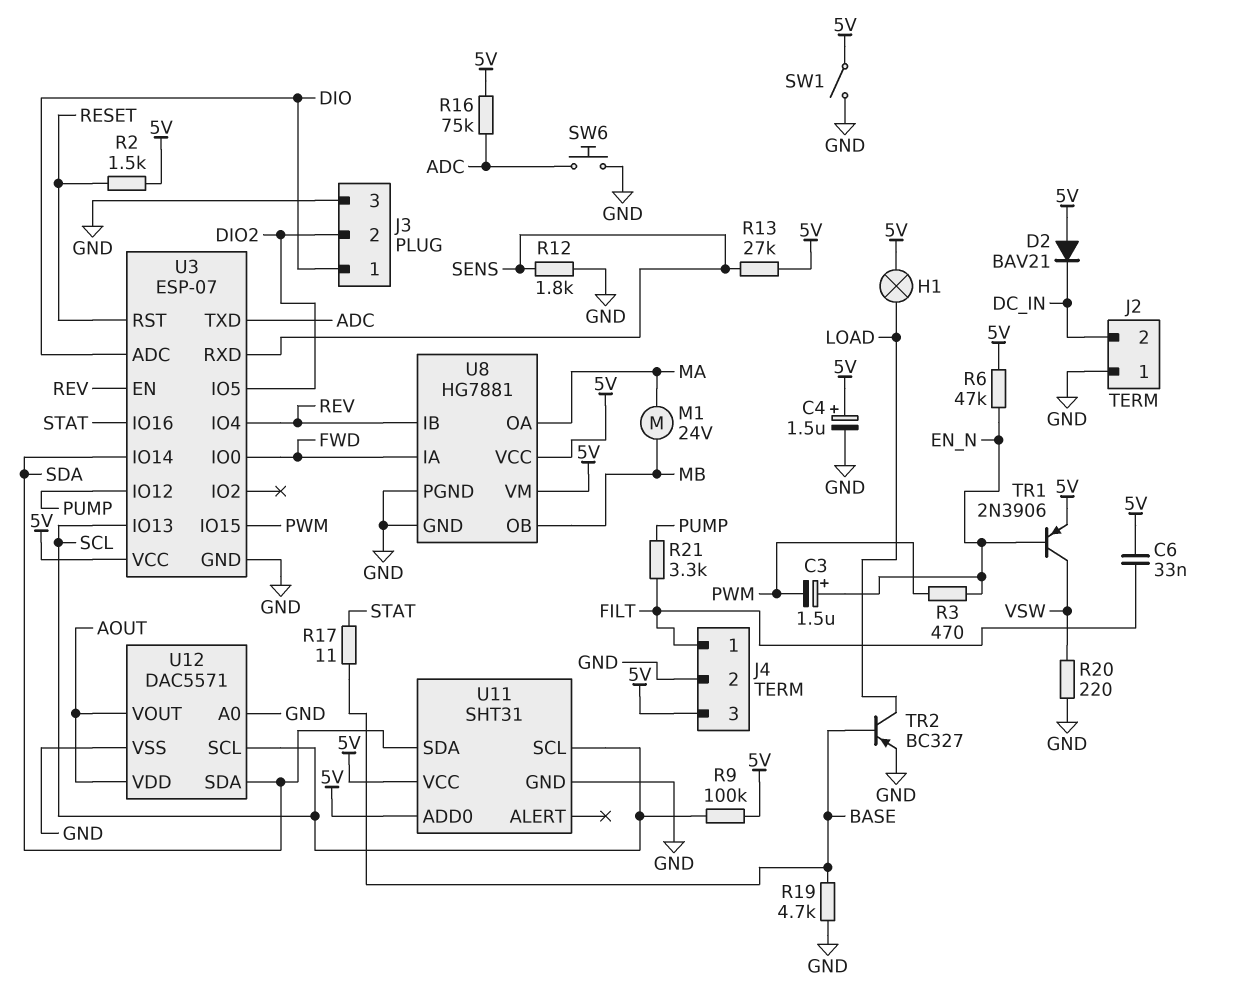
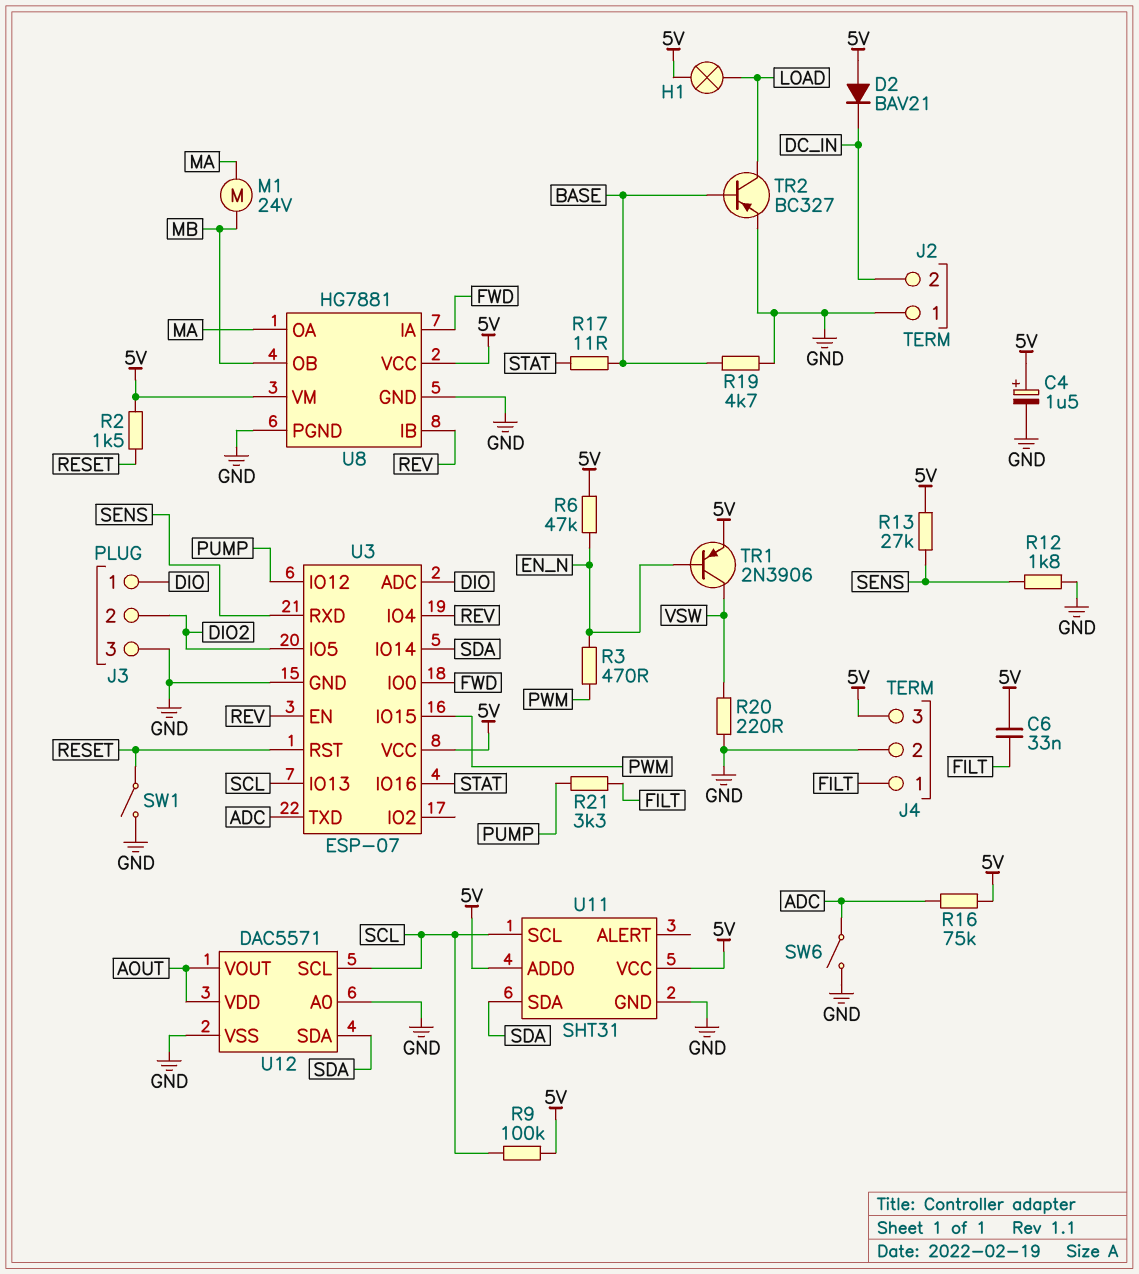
C3: 1.5uF (plus EN_N, minus PWM) -> none
SW1: switch (5V, GND) -> switch (GND, RESET)
SW6: button (ADC, GND) -> switch (ADC, GND)

